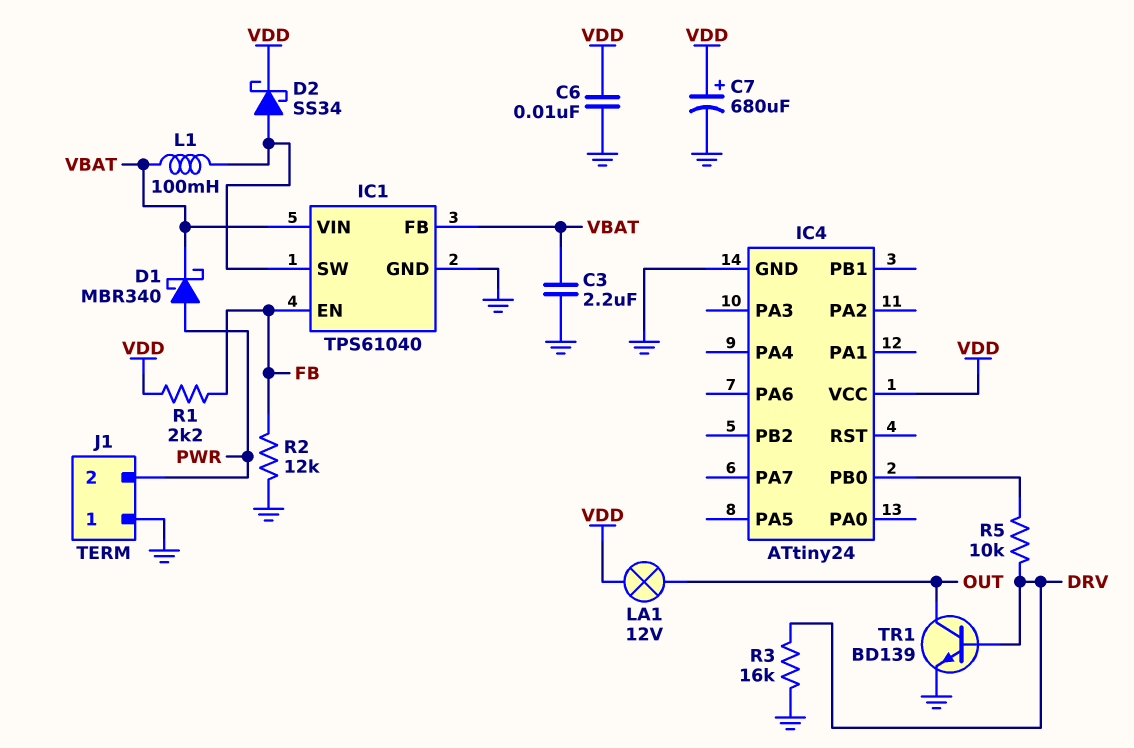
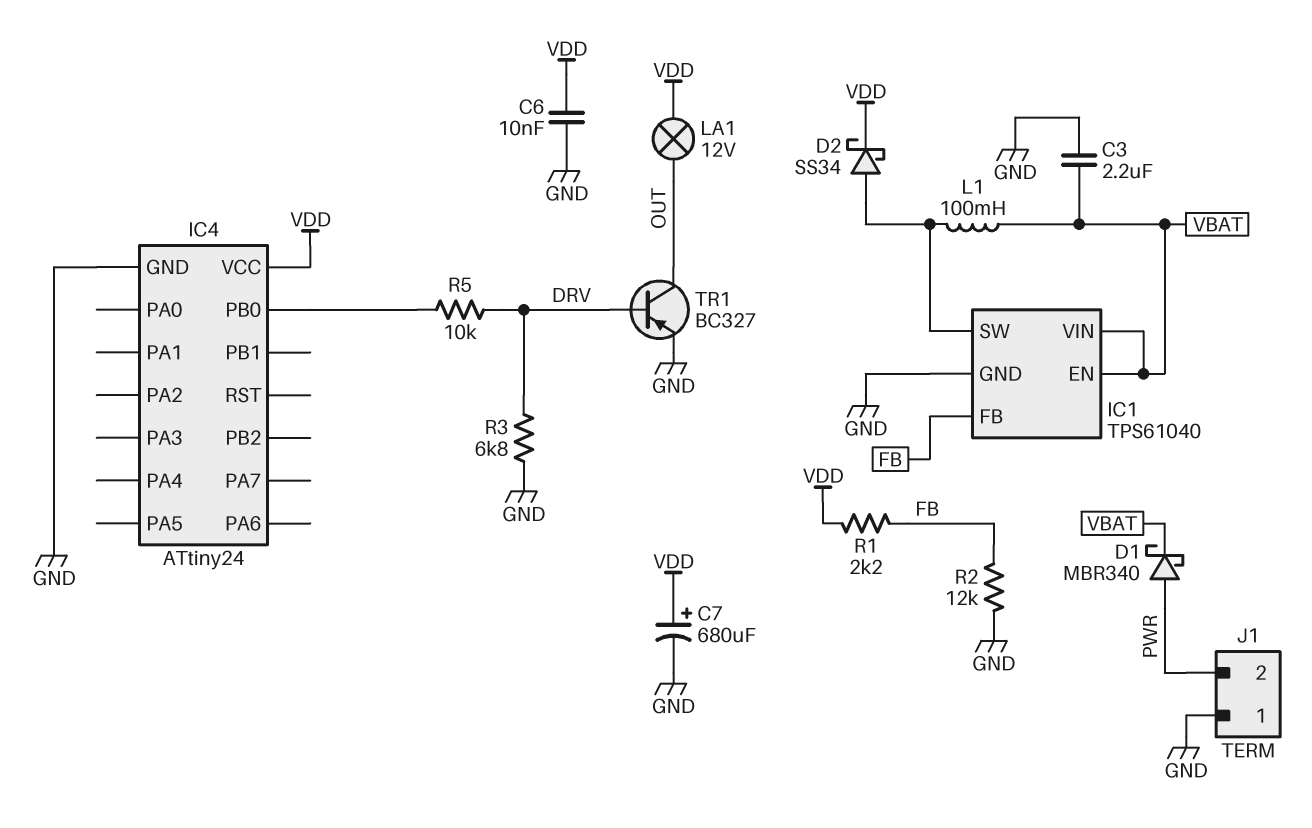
IC1 pin EN: FB -> VBAT
IC1 pin FB: VBAT -> FB
R3: 16k (DRV, GND) -> 6.8k (DRV, GND)
TR1: NPN BD139 (B DRV, C OUT, E GND) -> PNP BC327 (B DRV, C OUT, E GND)

